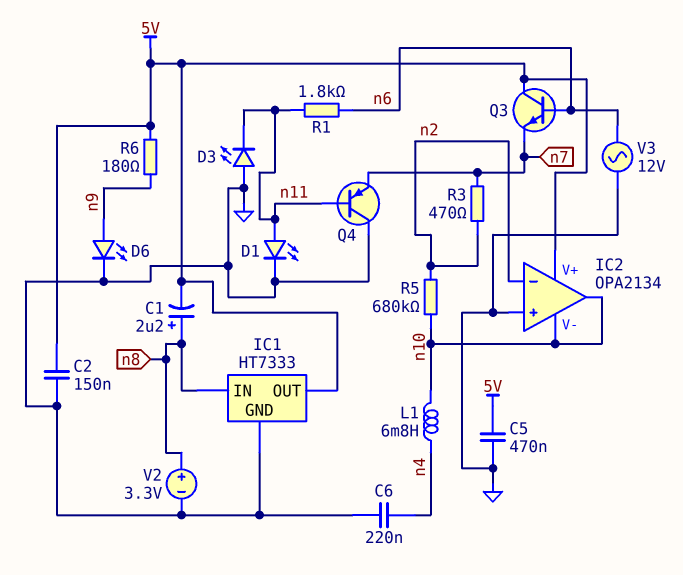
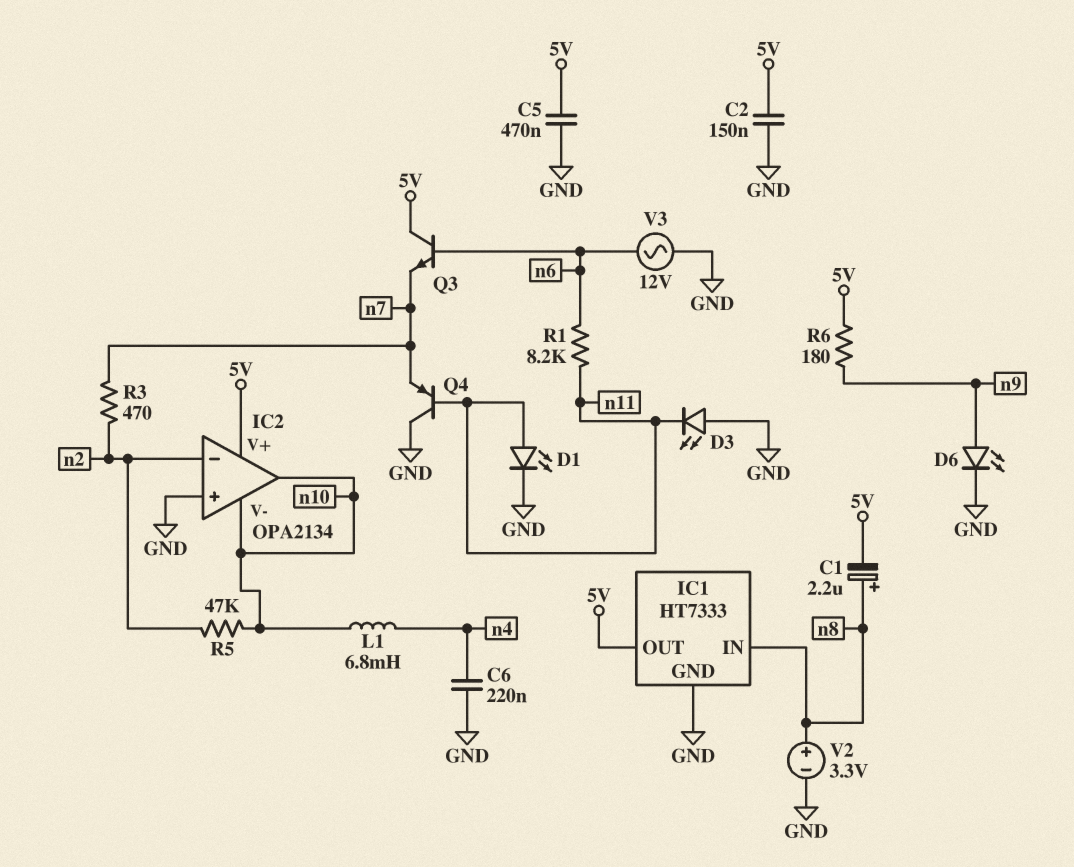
R1: 1.8k (n6, n11) -> 8.2k (n6, n11)
R5: 680k (n2, n10) -> 47k (n2, n10)

